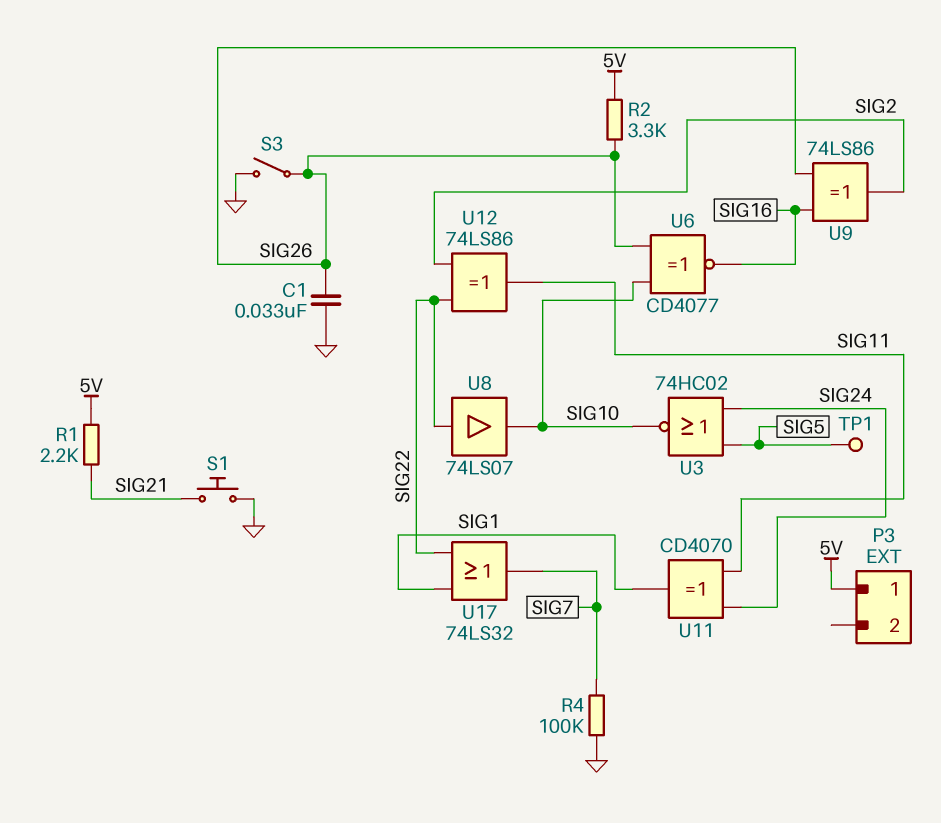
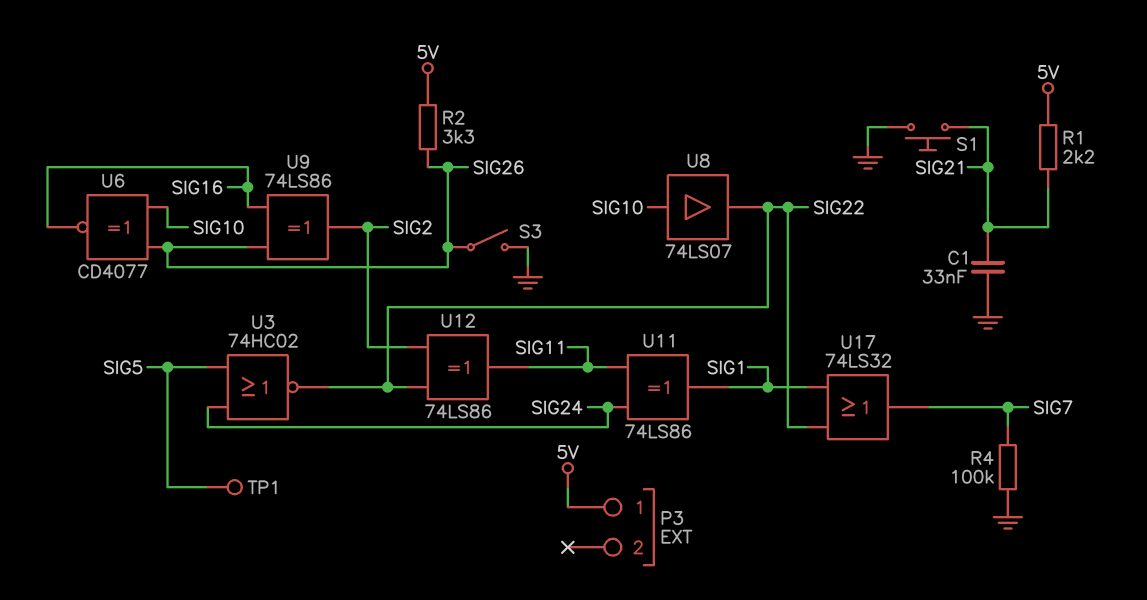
C1: 33nF (GND, SIG26) -> 33nF (GND, SIG21)
U3: NOR 74HC02 (in SIG5, in SIG24, out SIG10) -> NOR 74HC02 (in SIG5, in SIG24, out SIG22)
U8: buffer 74LS07 (in SIG22, out SIG10) -> buffer 74LS07 (in SIG10, out SIG22)
U11: XOR CD4070 (in SIG11, in SIG24, out SIG1) -> XOR 74LS86 (in SIG11, in SIG24, out SIG1)

